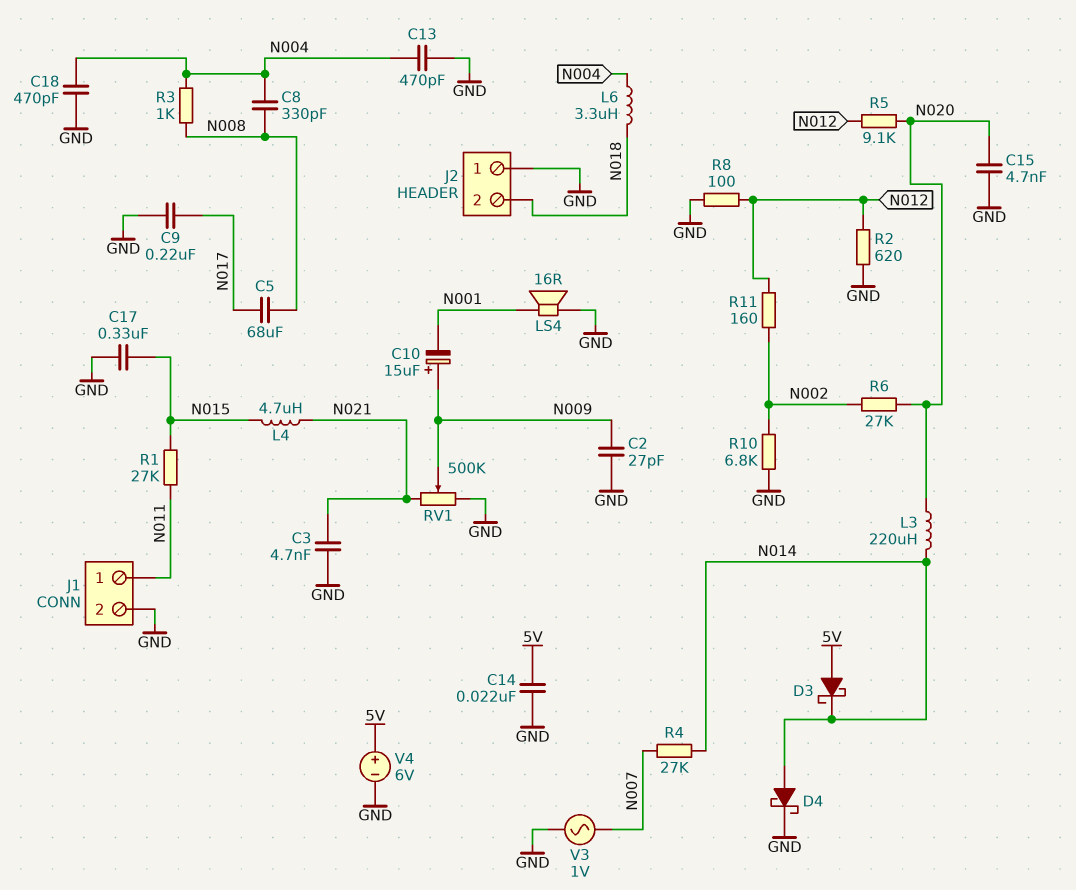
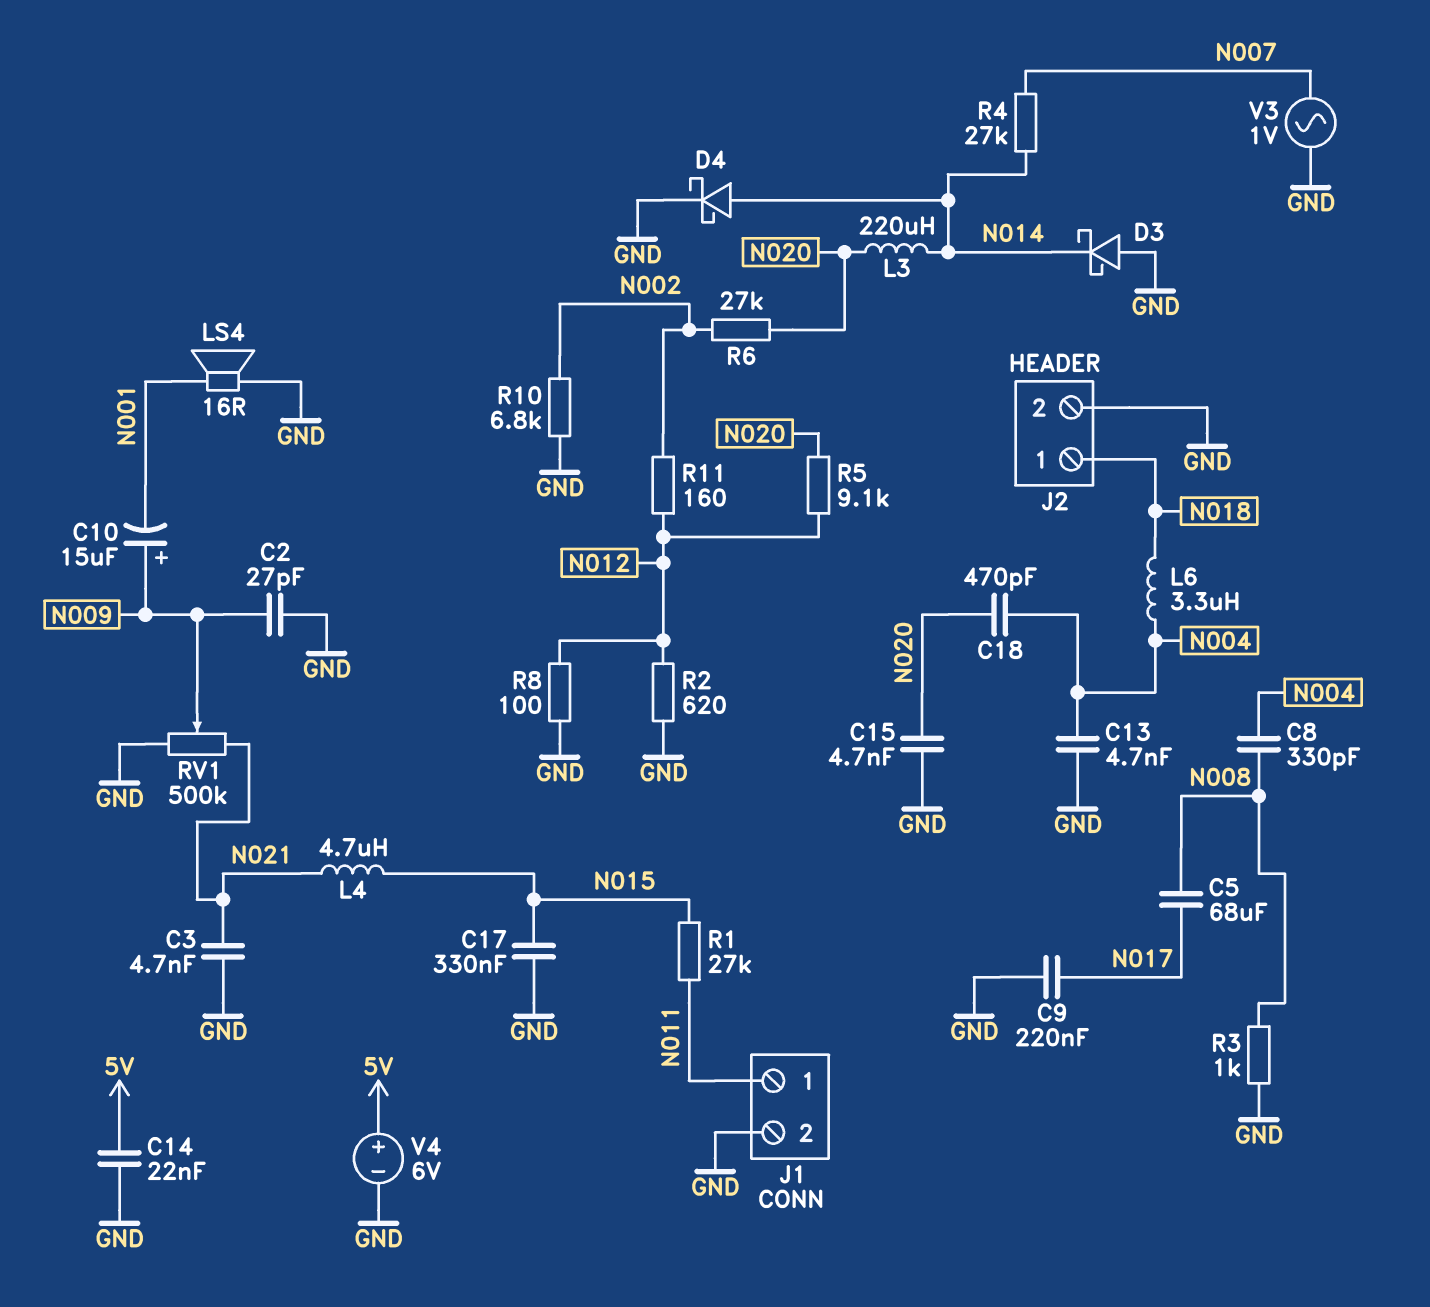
C13: 470pF (GND, N004) -> 4.7nF (GND, N004)
C18: 470pF (GND, N004) -> 470pF (N004, N020)
D3: schottky (A 5V, K N014) -> schottky (A GND, K N014)
J2 pin 1: GND -> N018
J2 pin 2: N018 -> GND
R3: 1k (N004, N008) -> 1k (GND, N008)

